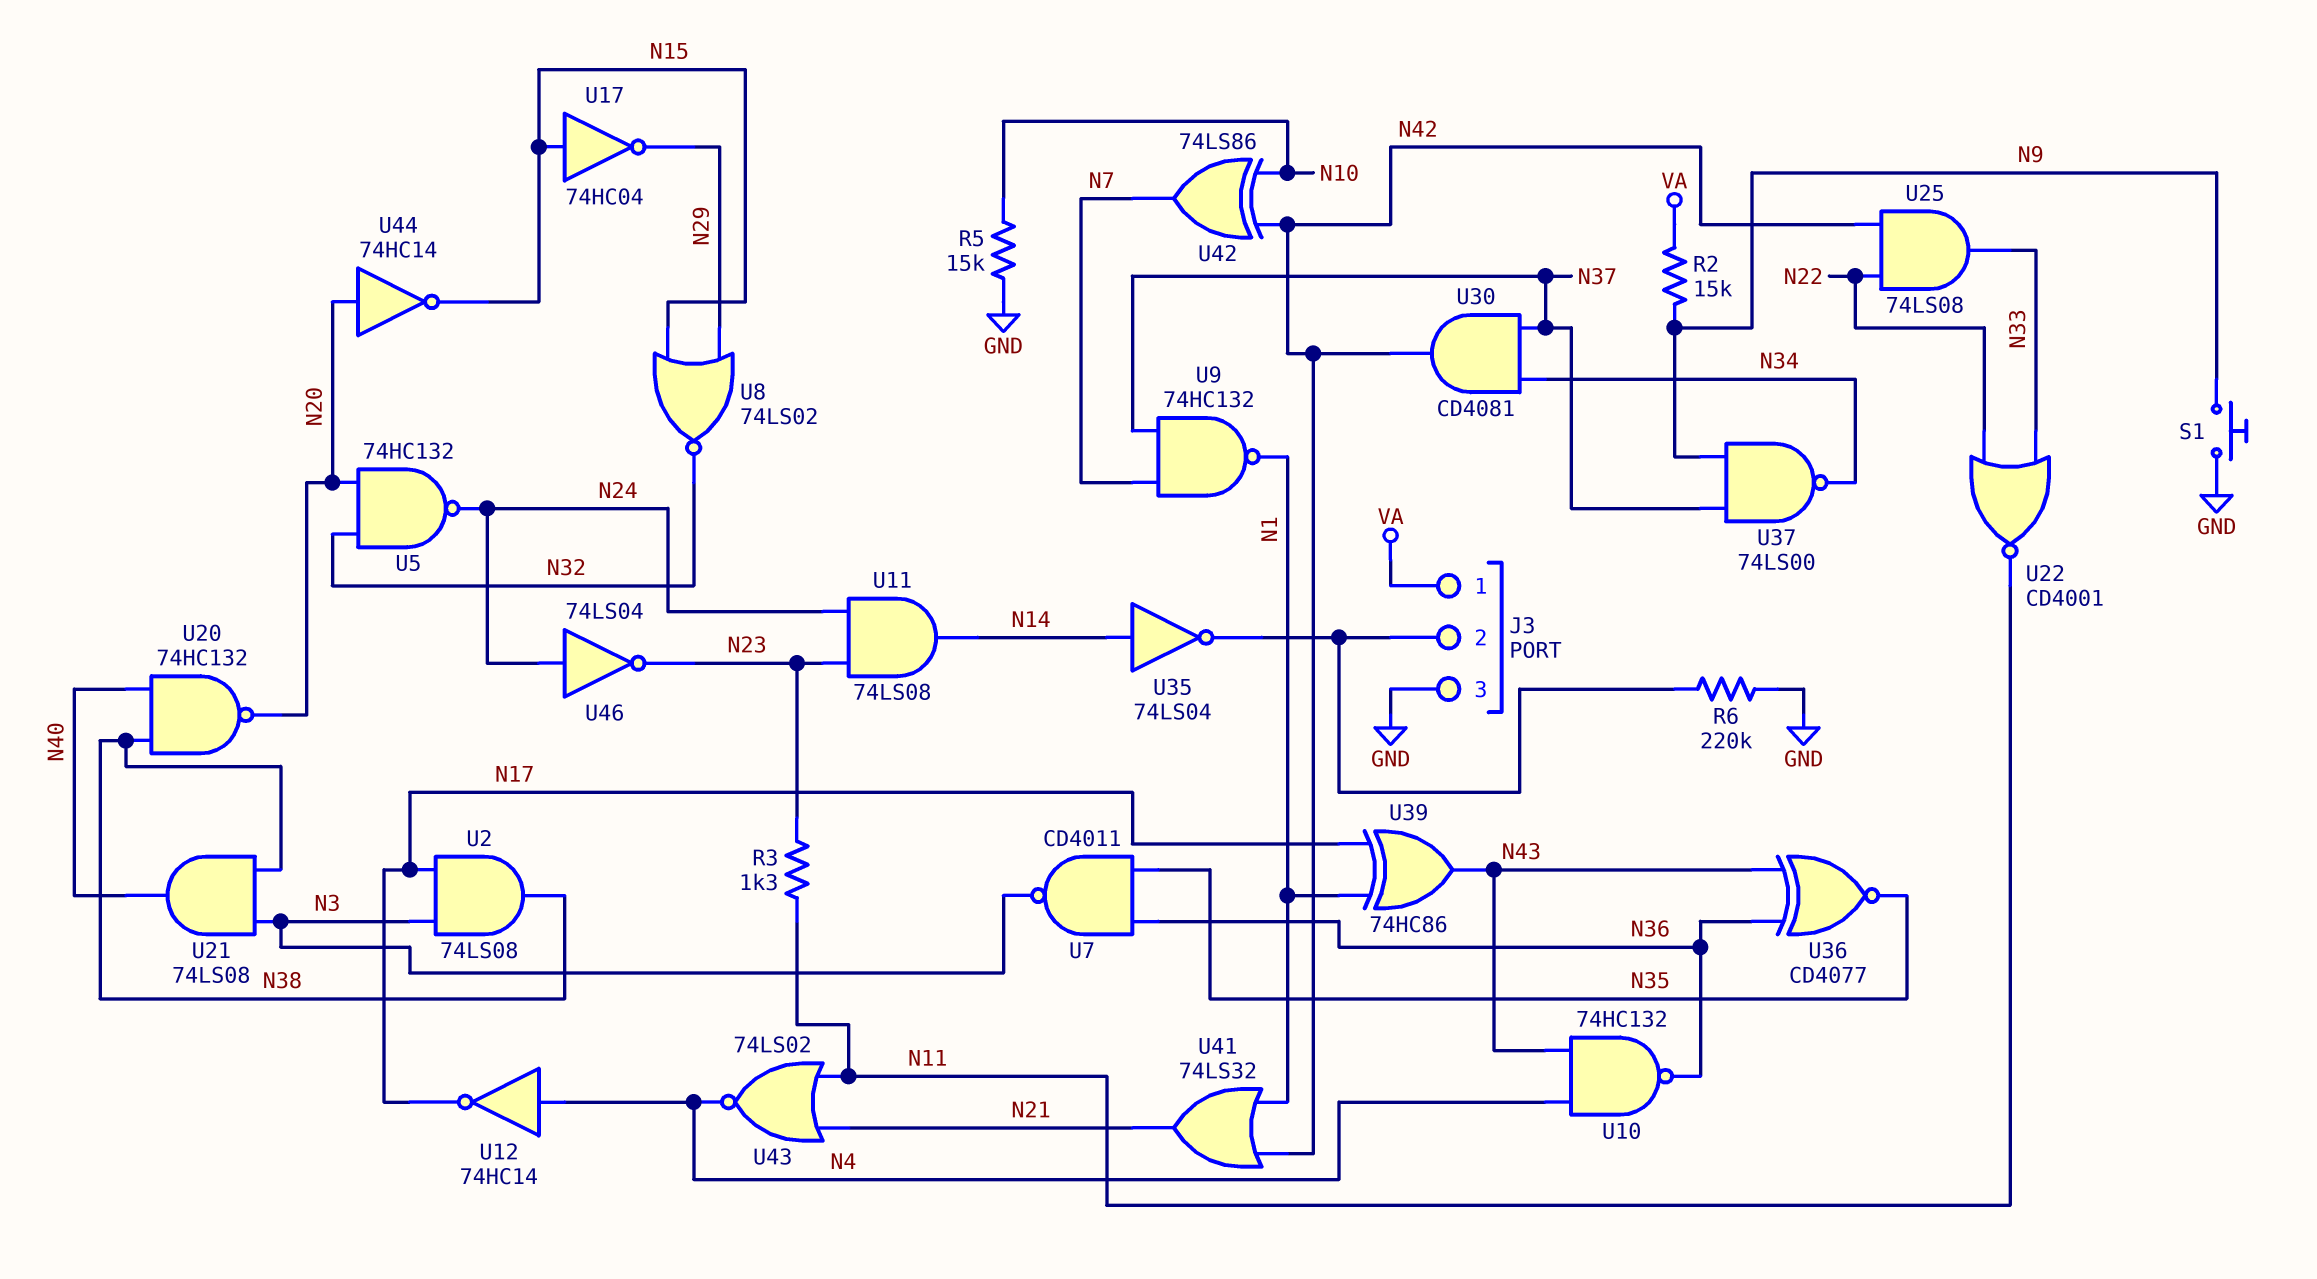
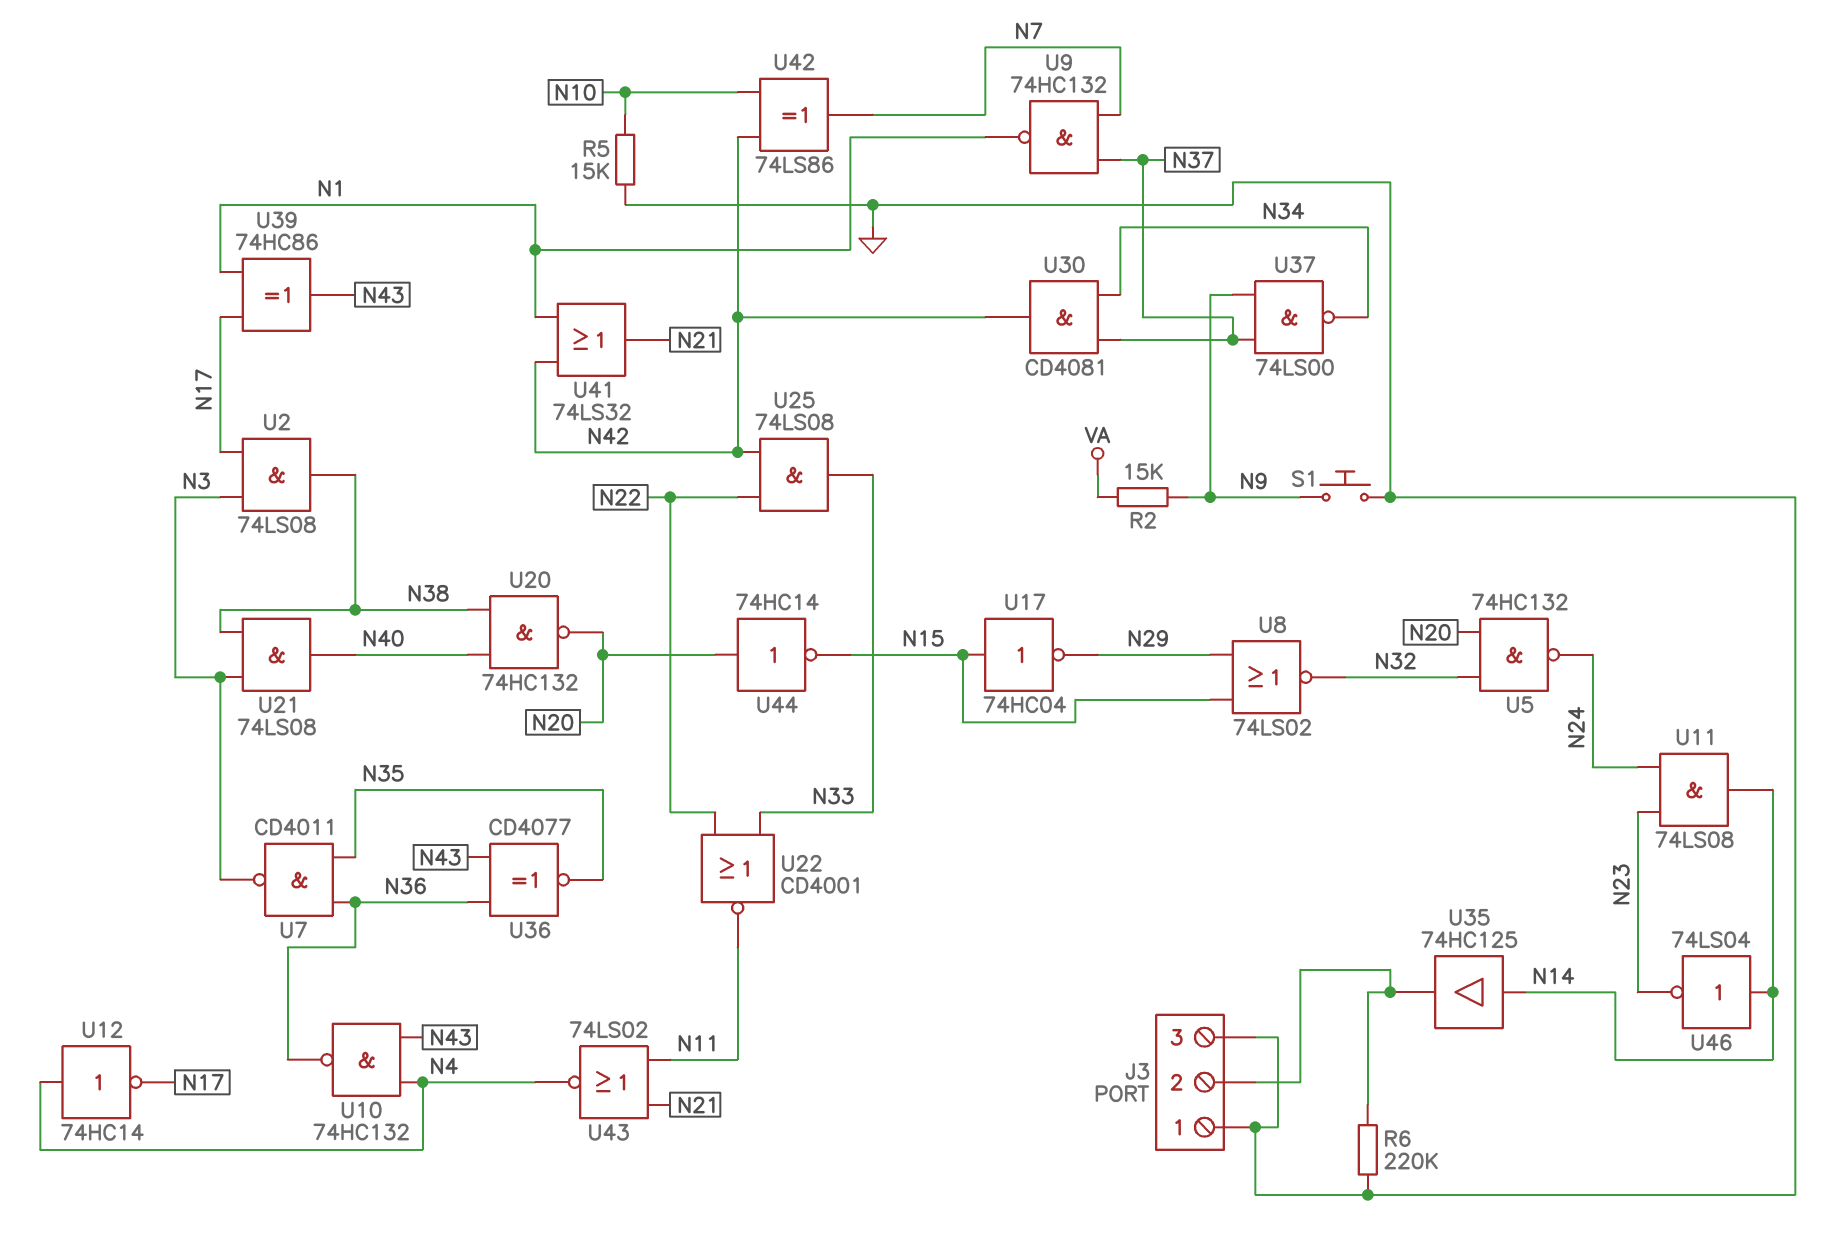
J3 pin 1: VA -> GND
R3: 1.3k (N11, N23) -> none
U35: NOT 74LS04 (in N14, out J3/2) -> buffer 74HC125 (in N14, out J3/2)
U46: NOT 74LS04 (in N24, out N23) -> NOT 74LS04 (in N14, out N23)

